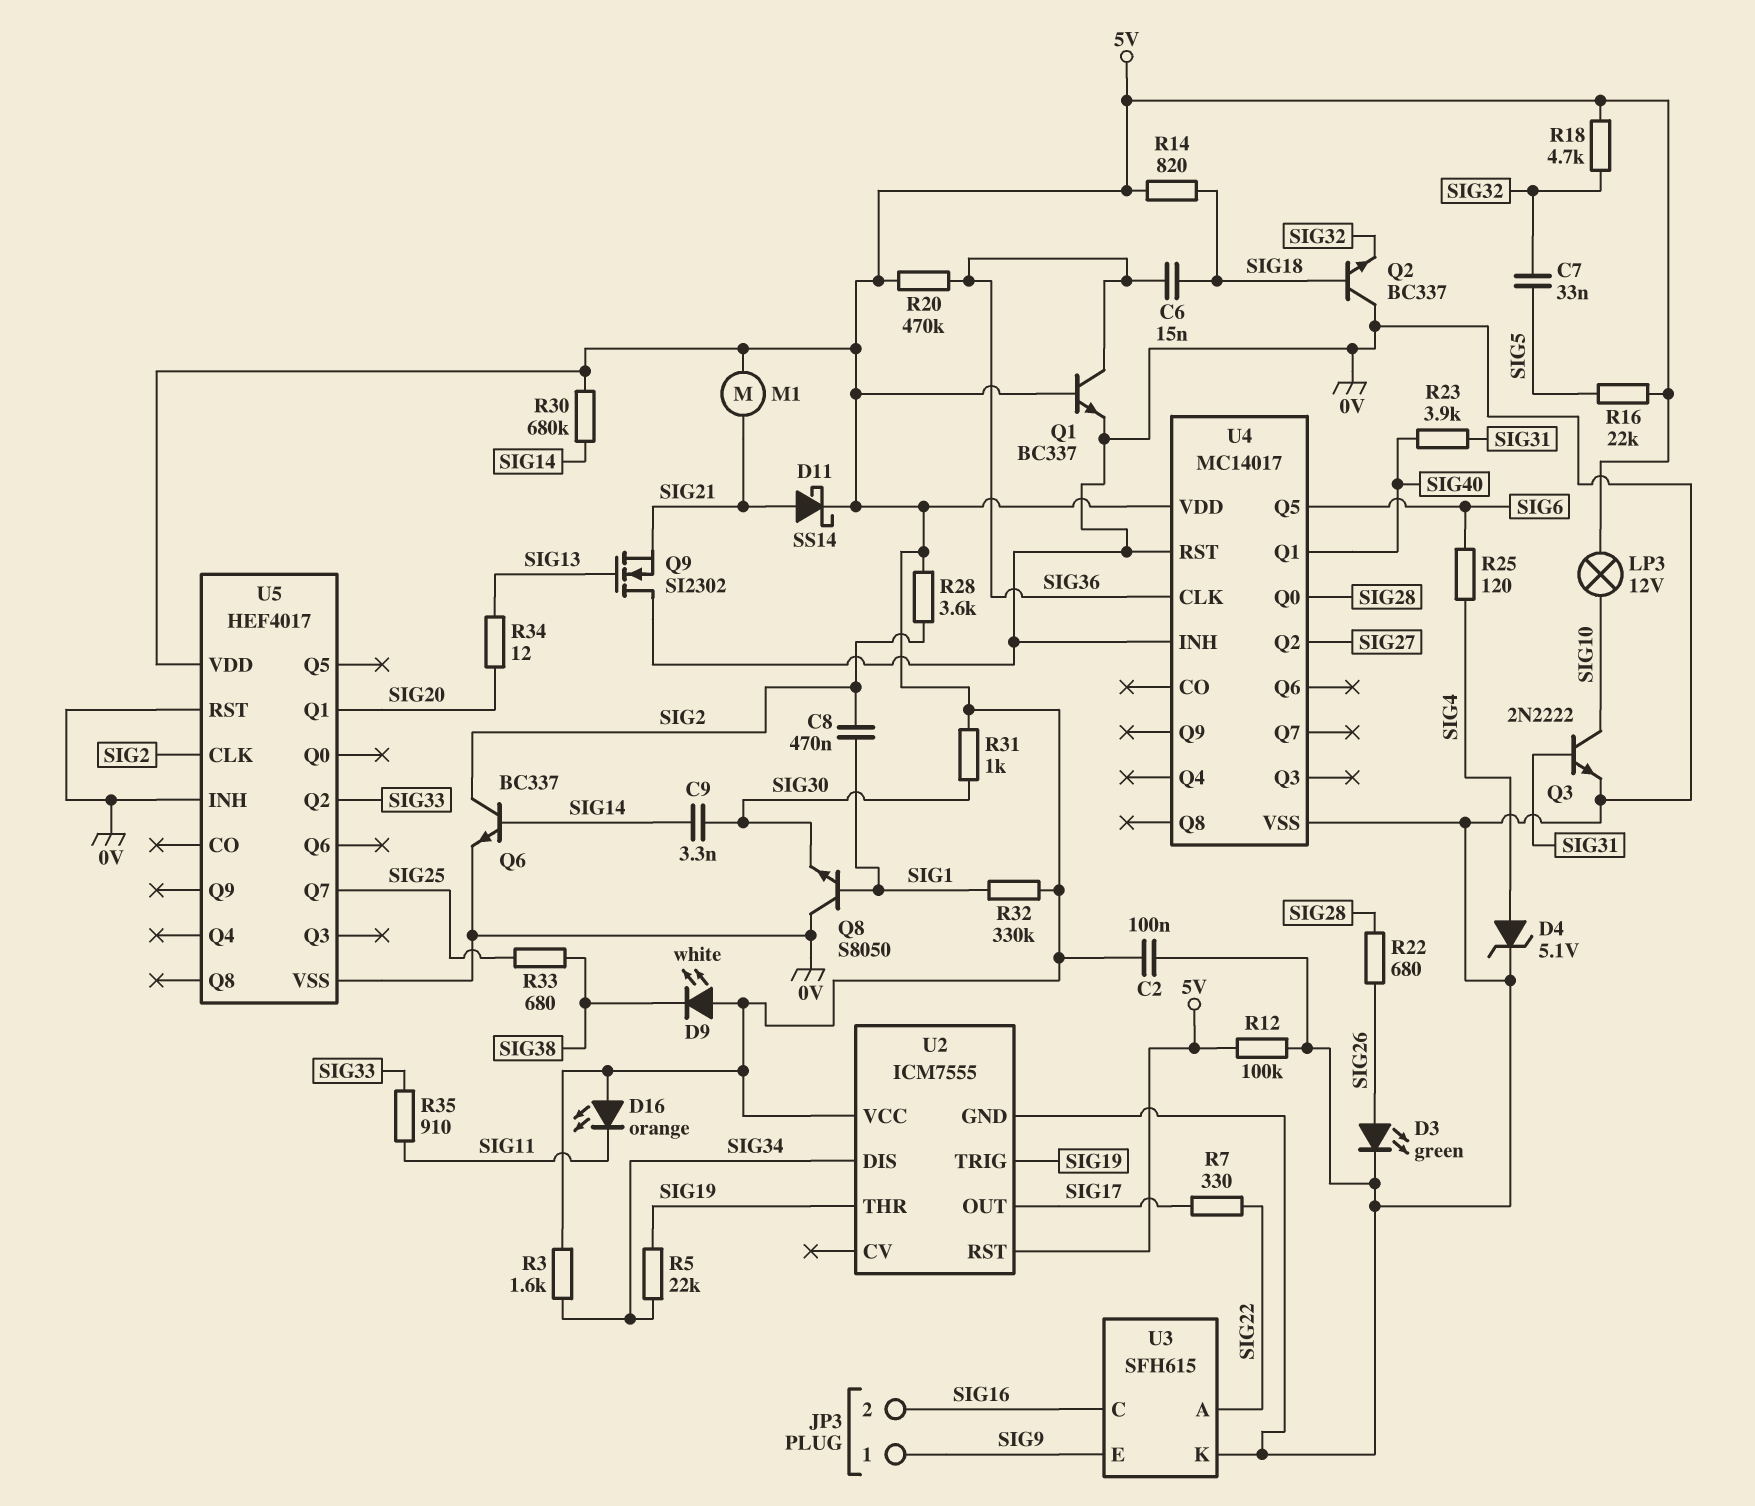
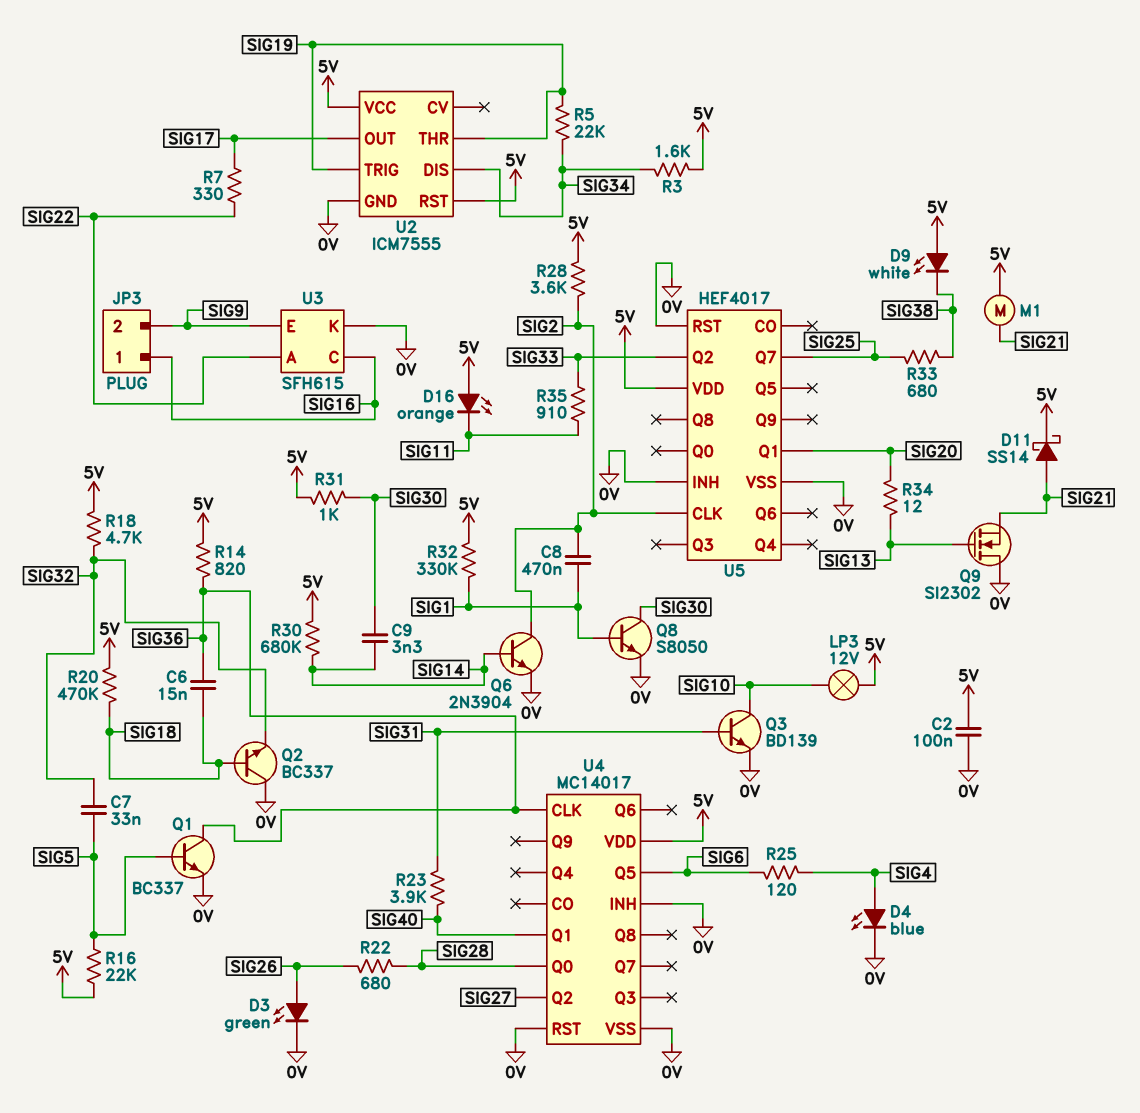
D4: zener 5.1V (A SIG4, K 0V) -> LED blue (A SIG4, K 0V)
JP3 pin 1: SIG9 -> SIG16
JP3 pin 2: SIG16 -> SIG9
Q1: NPN BC337 (B 5V, C SIG36, E 0V) -> NPN BC337 (B SIG5, C SIG36, E 0V)
Q3: NPN 2N2222 (B SIG31, C SIG10, E 0V) -> NPN BD139 (B SIG31, C SIG10, E 0V)
Q6: NPN BC337 (B SIG14, C SIG2, E 0V) -> NPN 2N3904 (B SIG14, C SIG2, E 0V)
Q8: NPN S8050 (B SIG1, C 0V, E SIG30) -> NPN S8050 (B SIG1, C SIG30, E 0V)
R12: 100k (0V, 5V) -> none
R14: 820 (5V, SIG18) -> 820 (5V, SIG36)
R20: 470k (5V, SIG36) -> 470k (5V, SIG18)

